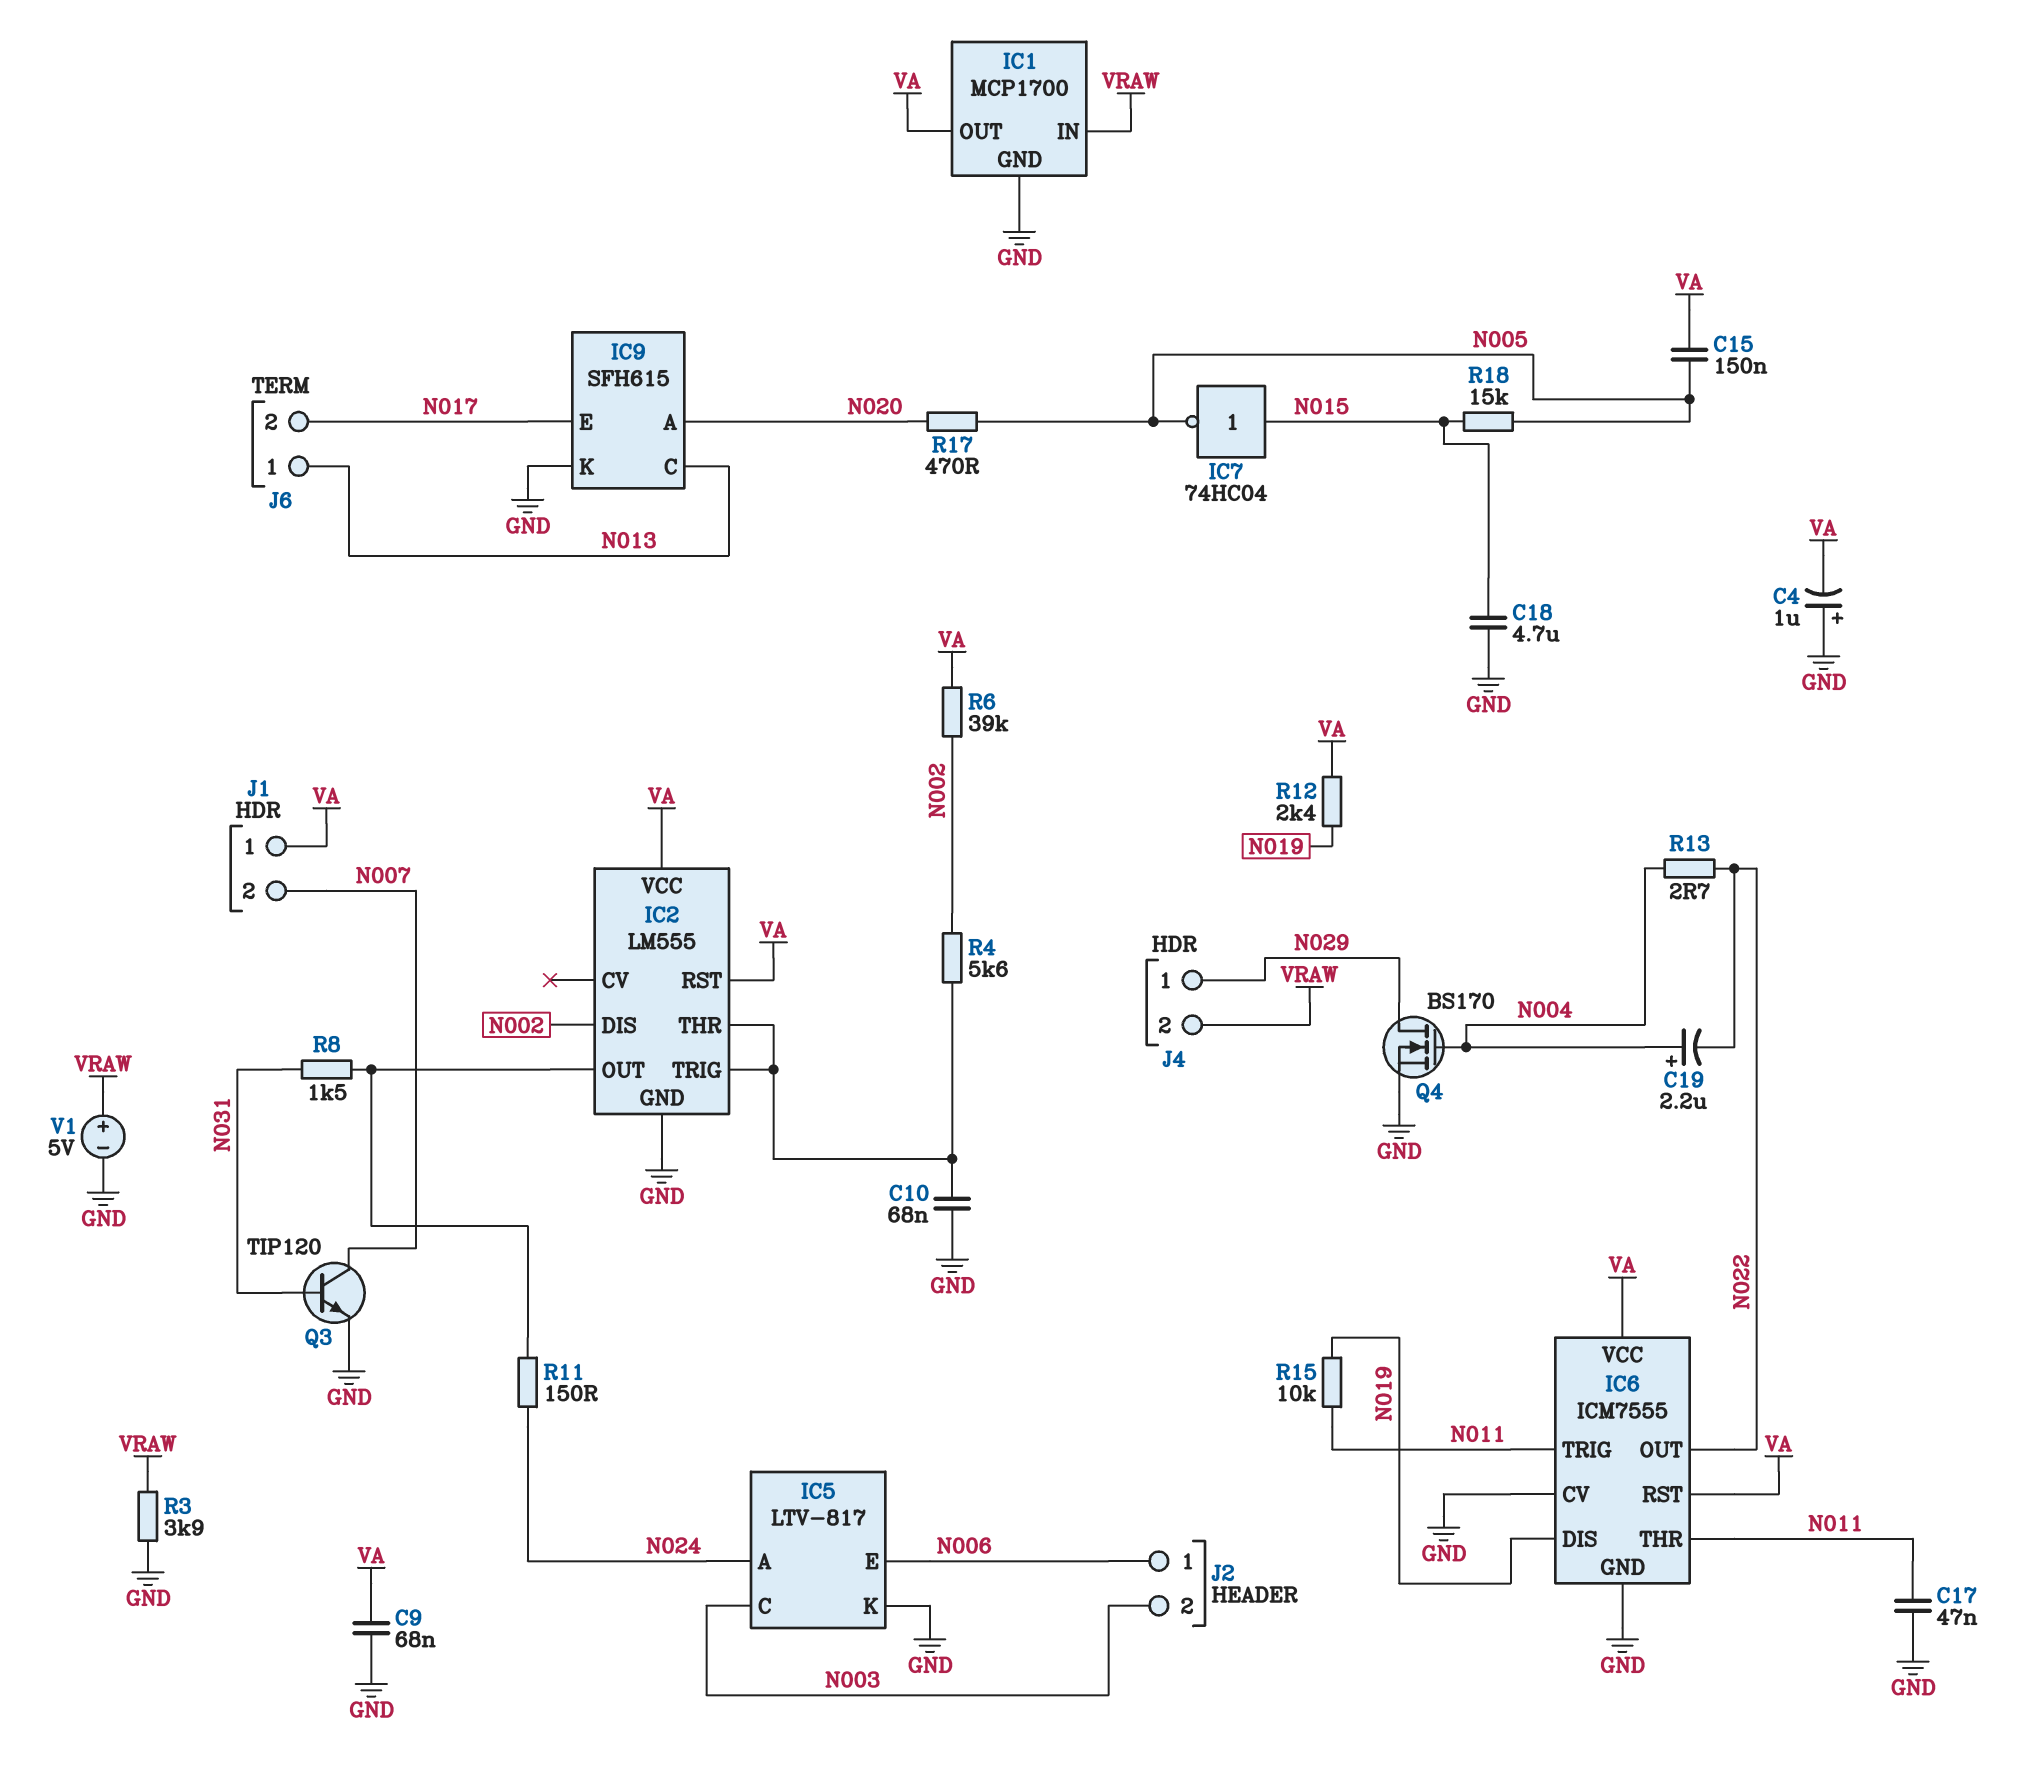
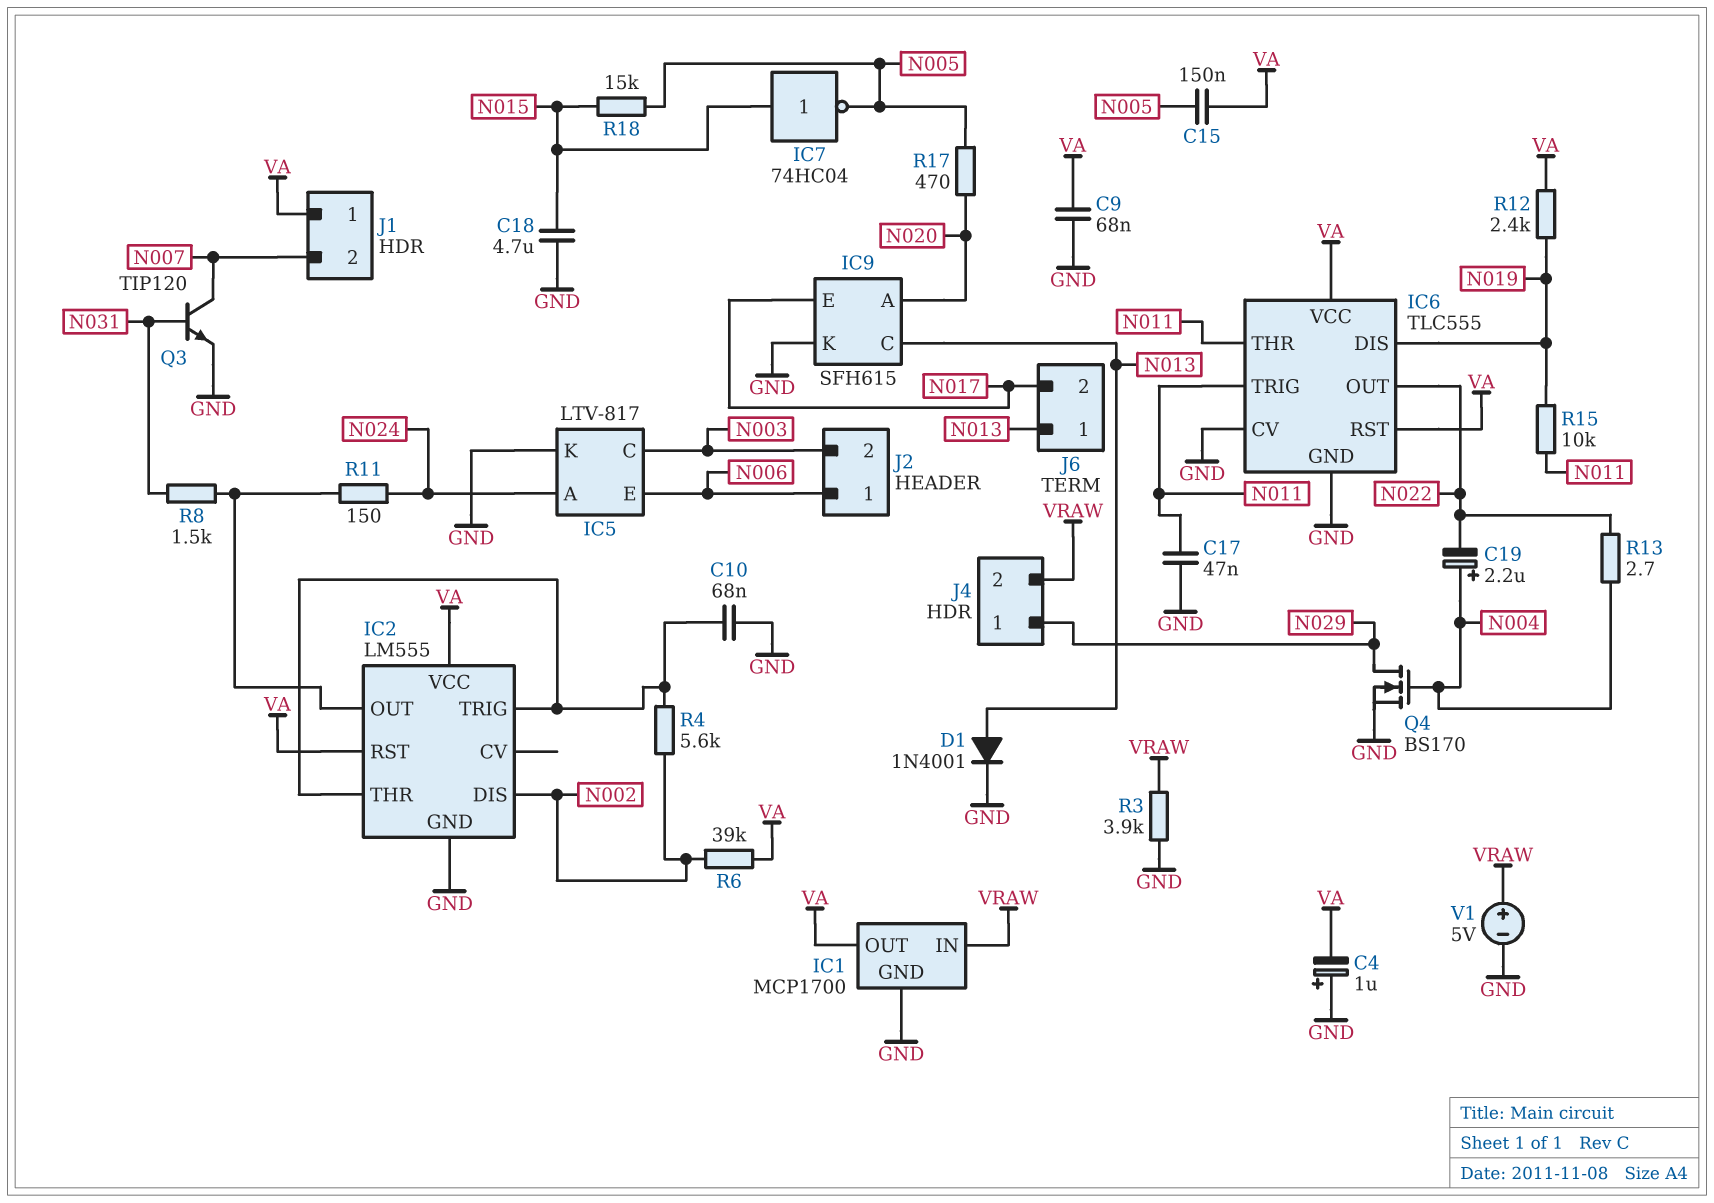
D1: none -> diode 1N4001 (A N013, K GND)
IC6: ICM7555 -> TLC555

